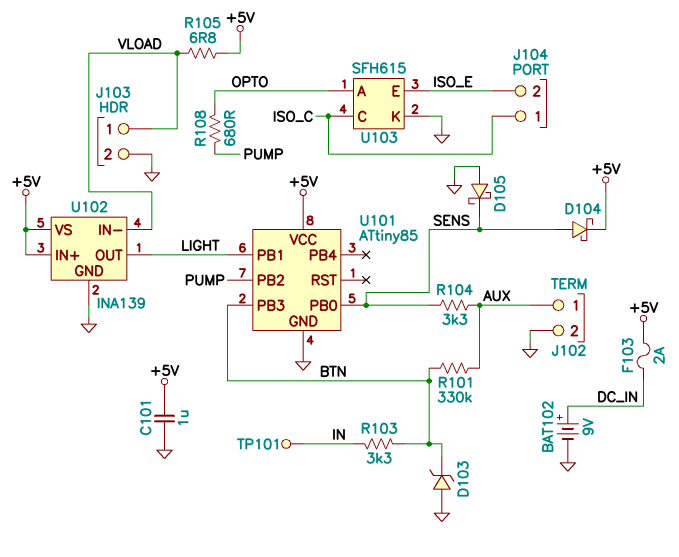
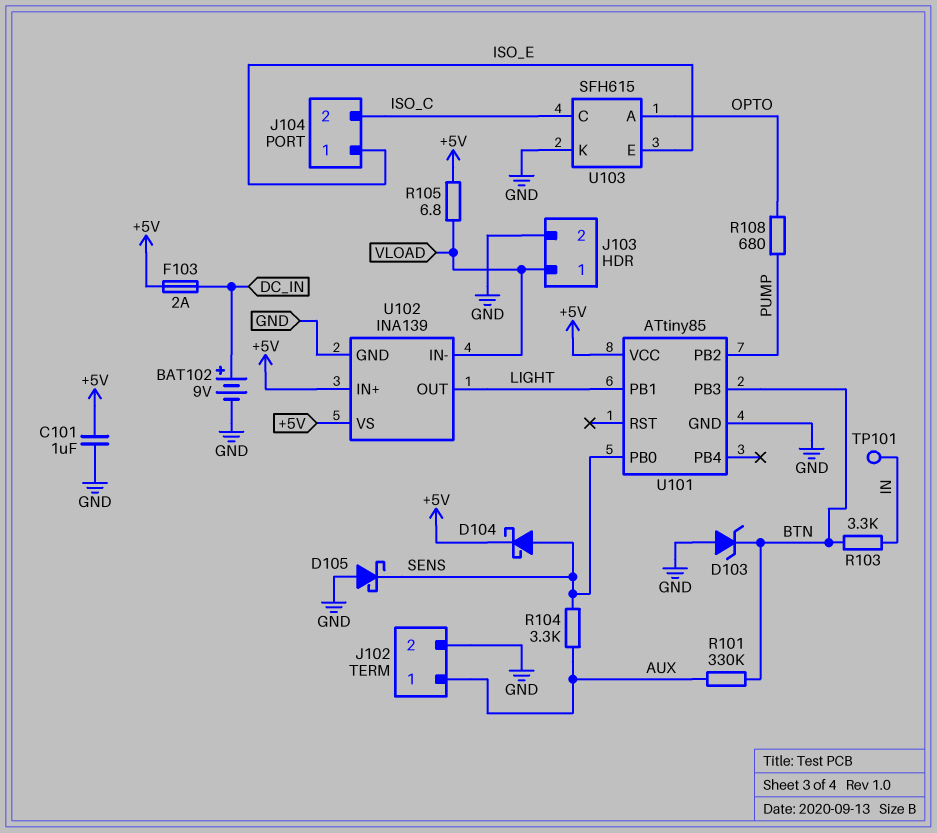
J104 pin 1: ISO_C -> ISO_E
J104 pin 2: ISO_E -> ISO_C

